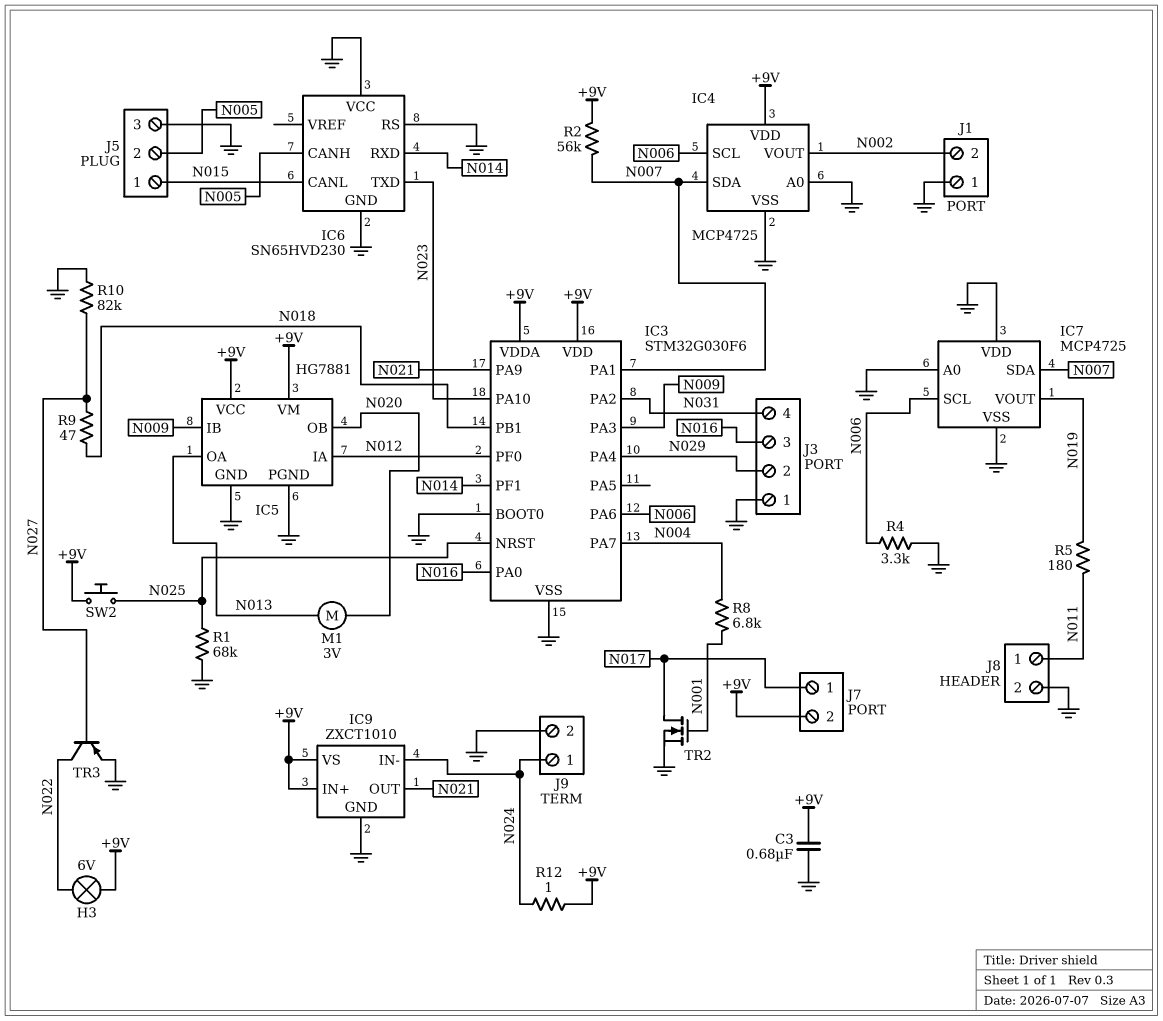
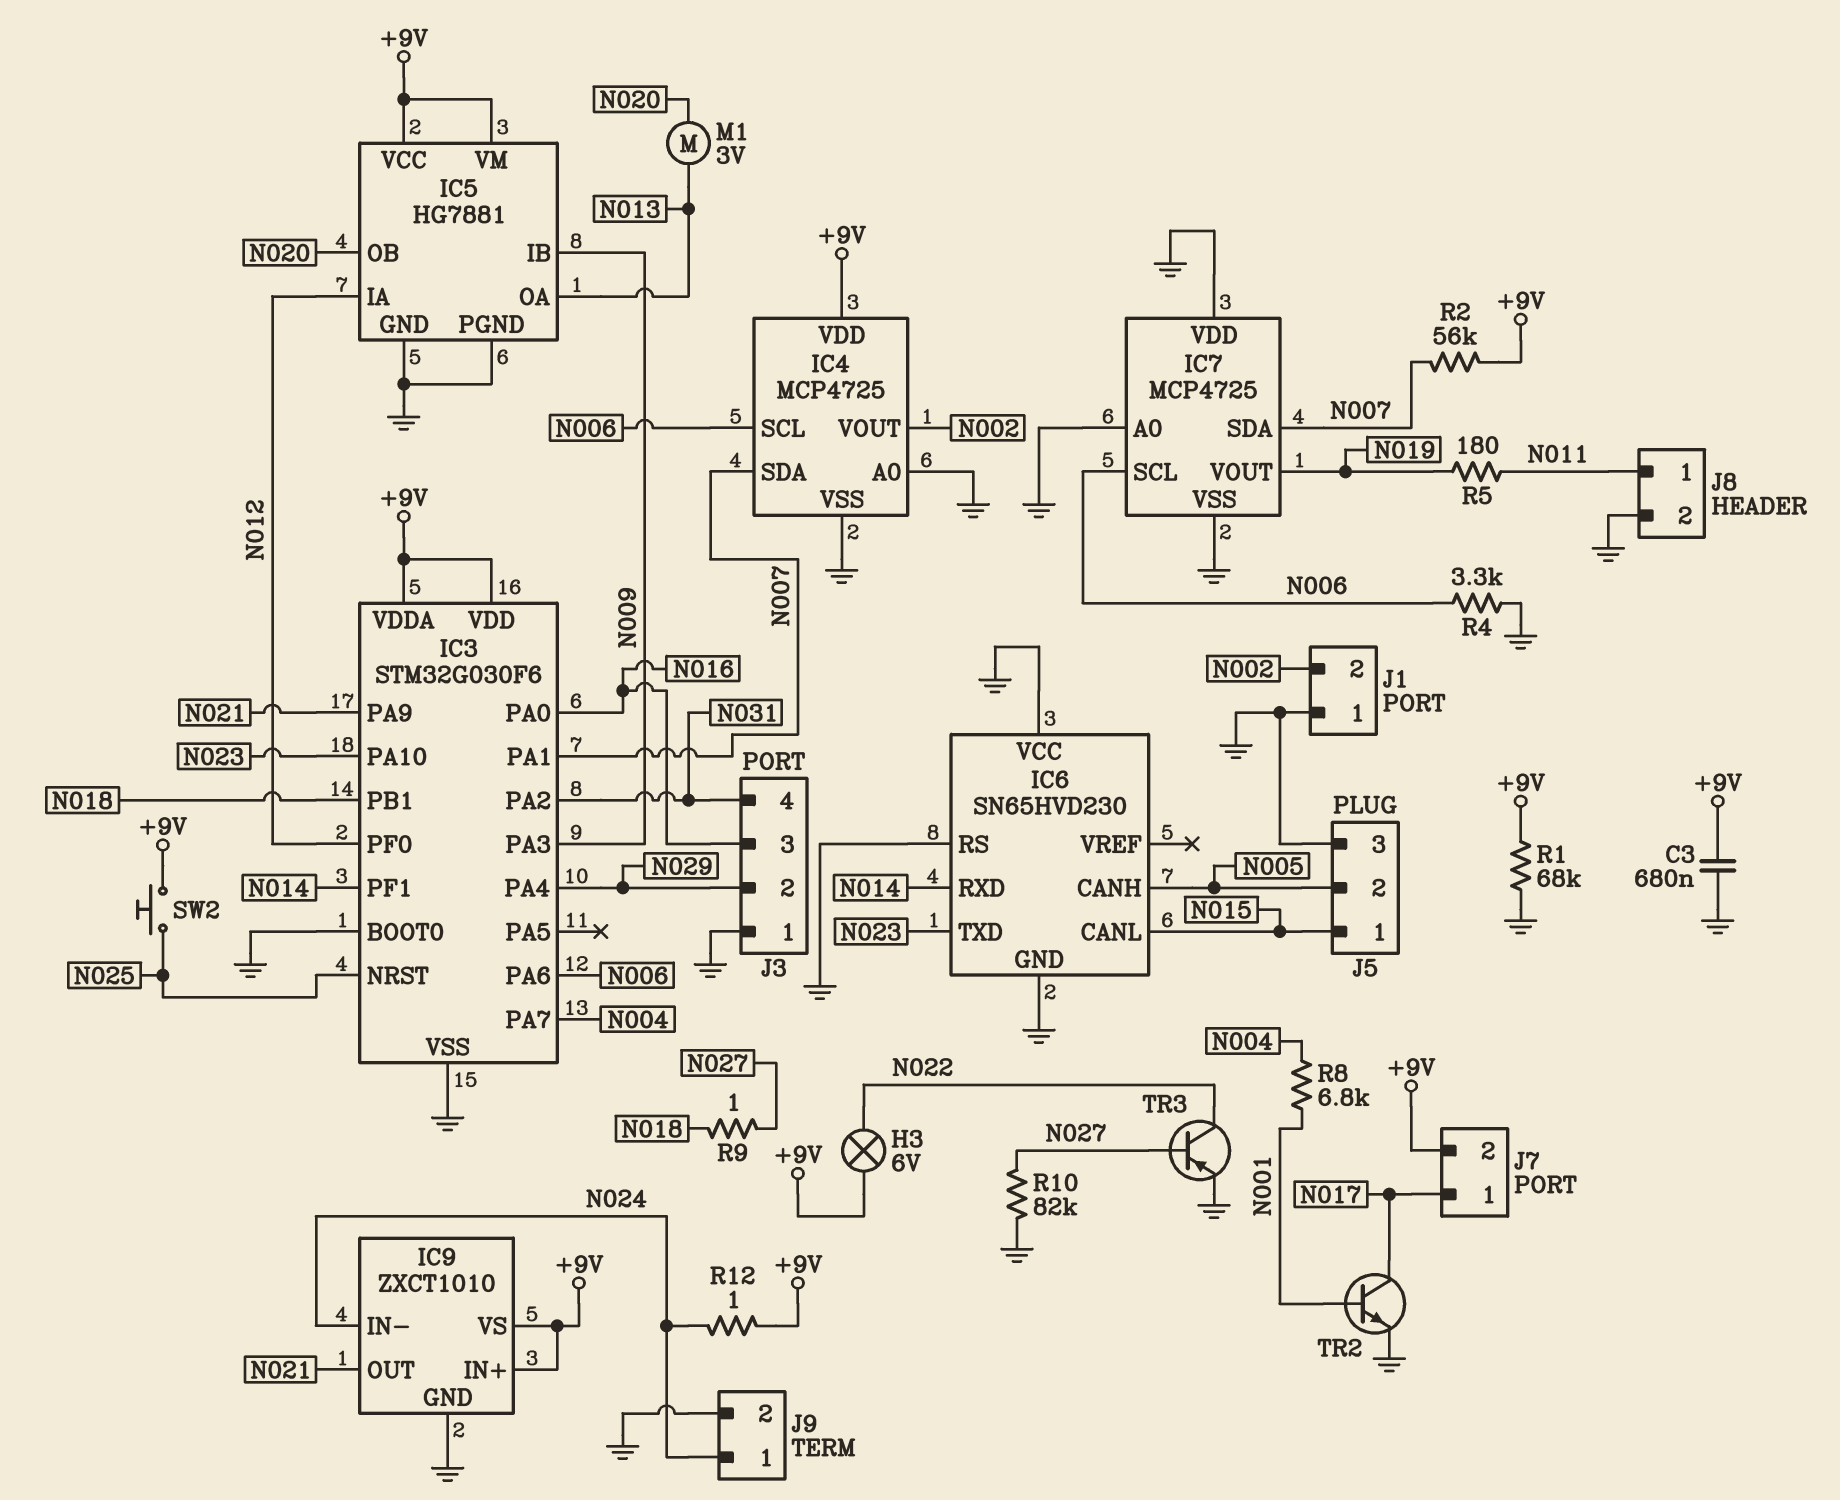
R1: 68k (GND, N025) -> 68k (+9V, GND)
R9: 47 (N018, N027) -> 1 (N018, N027)
TR2: NMOS (G N001, D N017, S GND) -> NPN (B N001, C N017, E GND)

